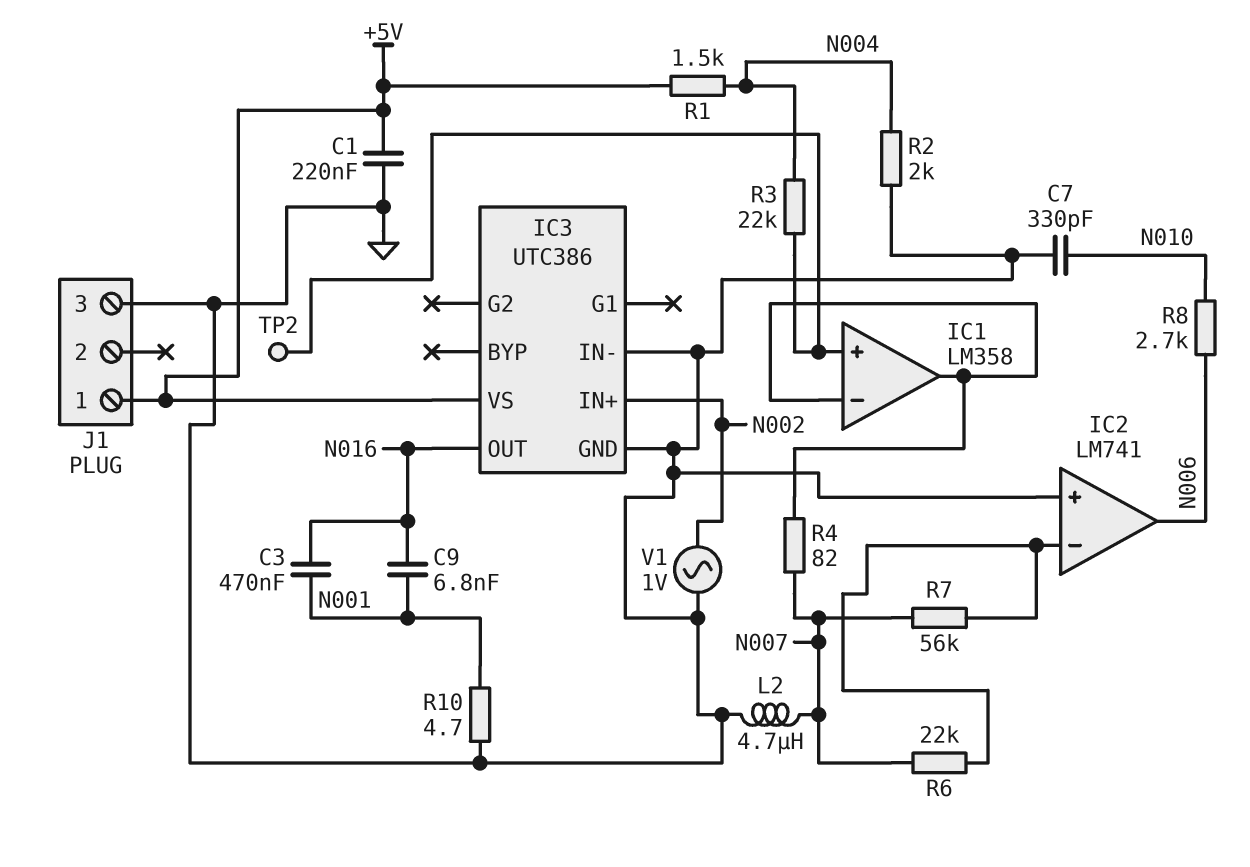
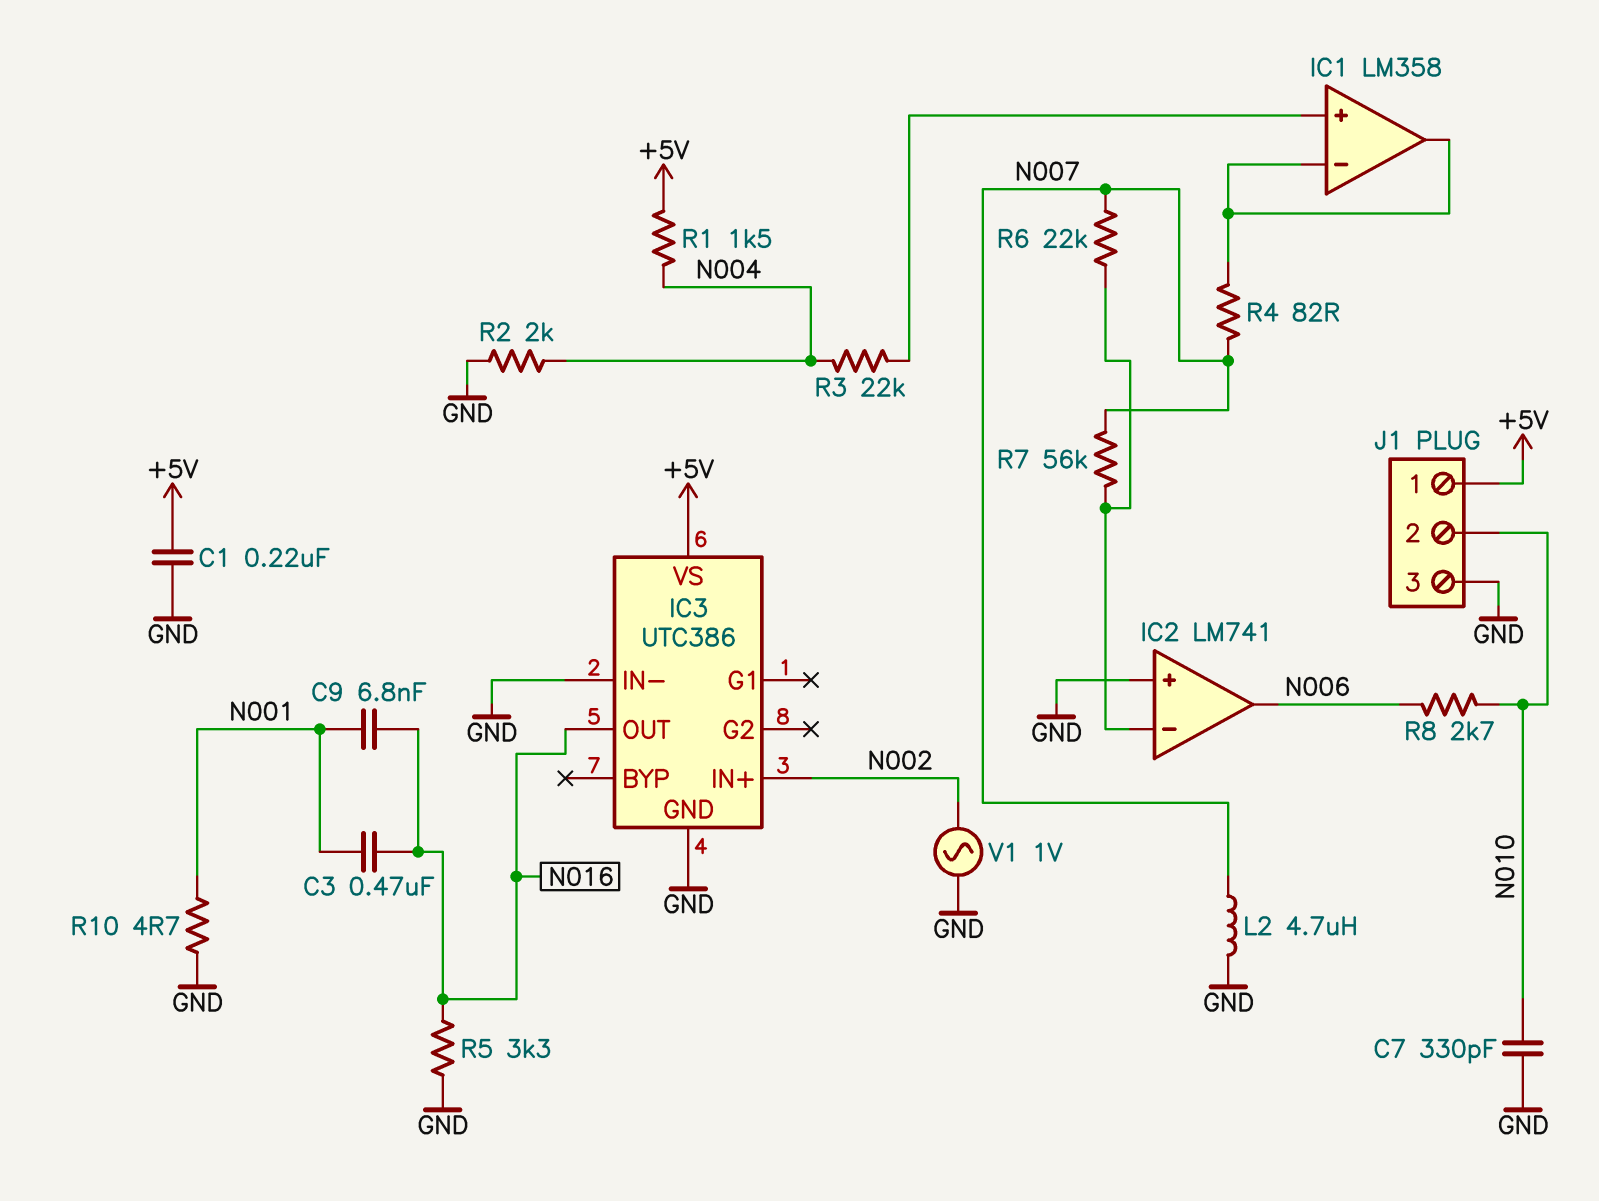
J1 pin 2: none -> N010
R5: none -> 3.3k (GND, N016)
TP2: test point (IC1/in+) -> none

